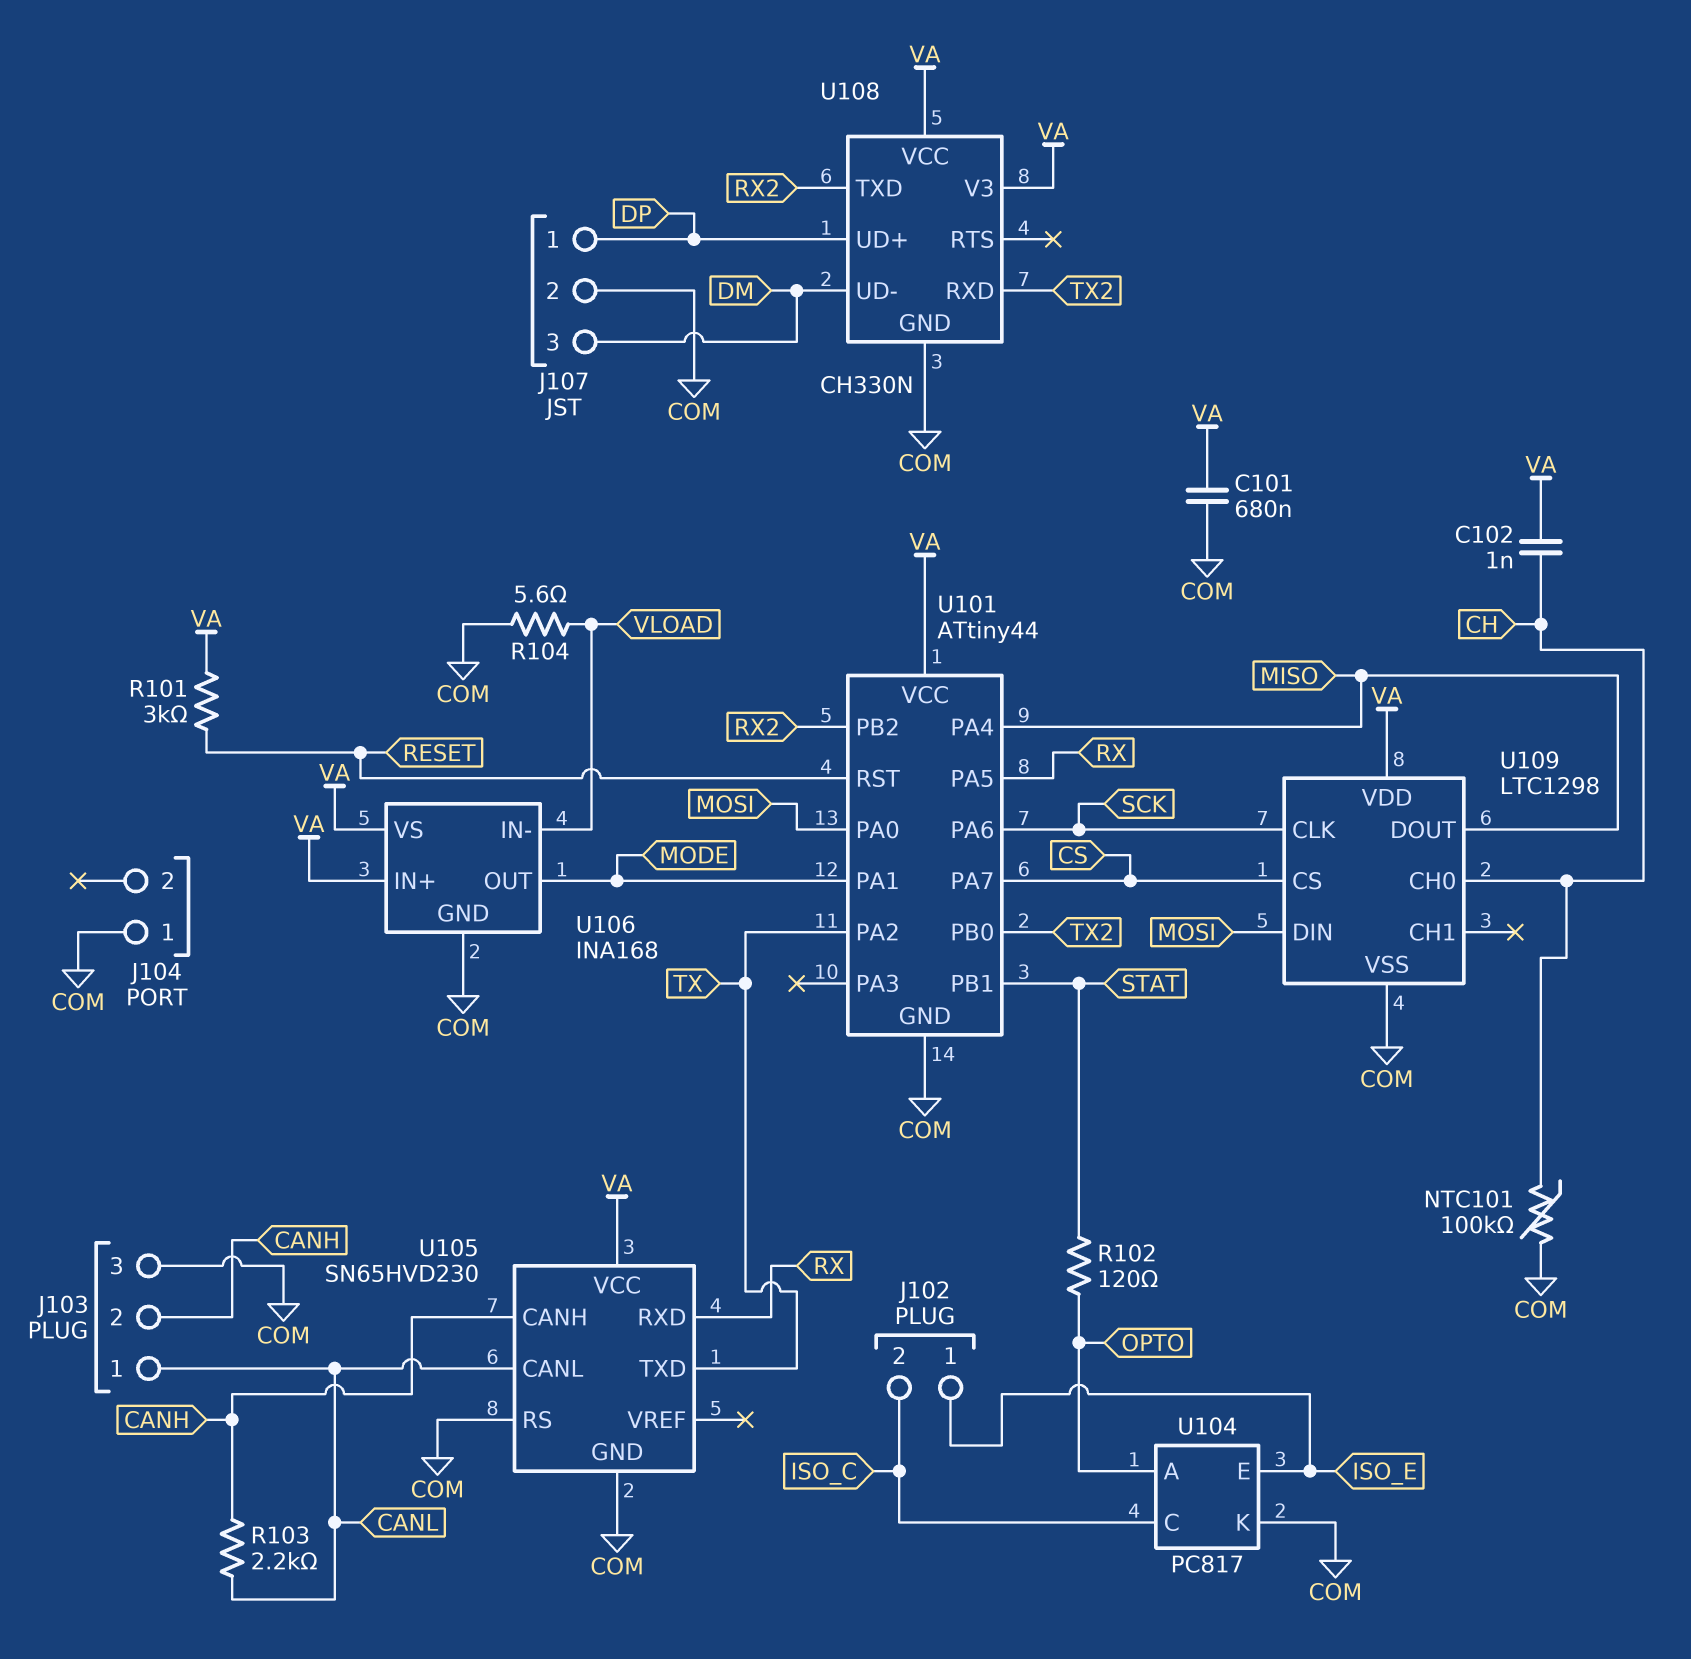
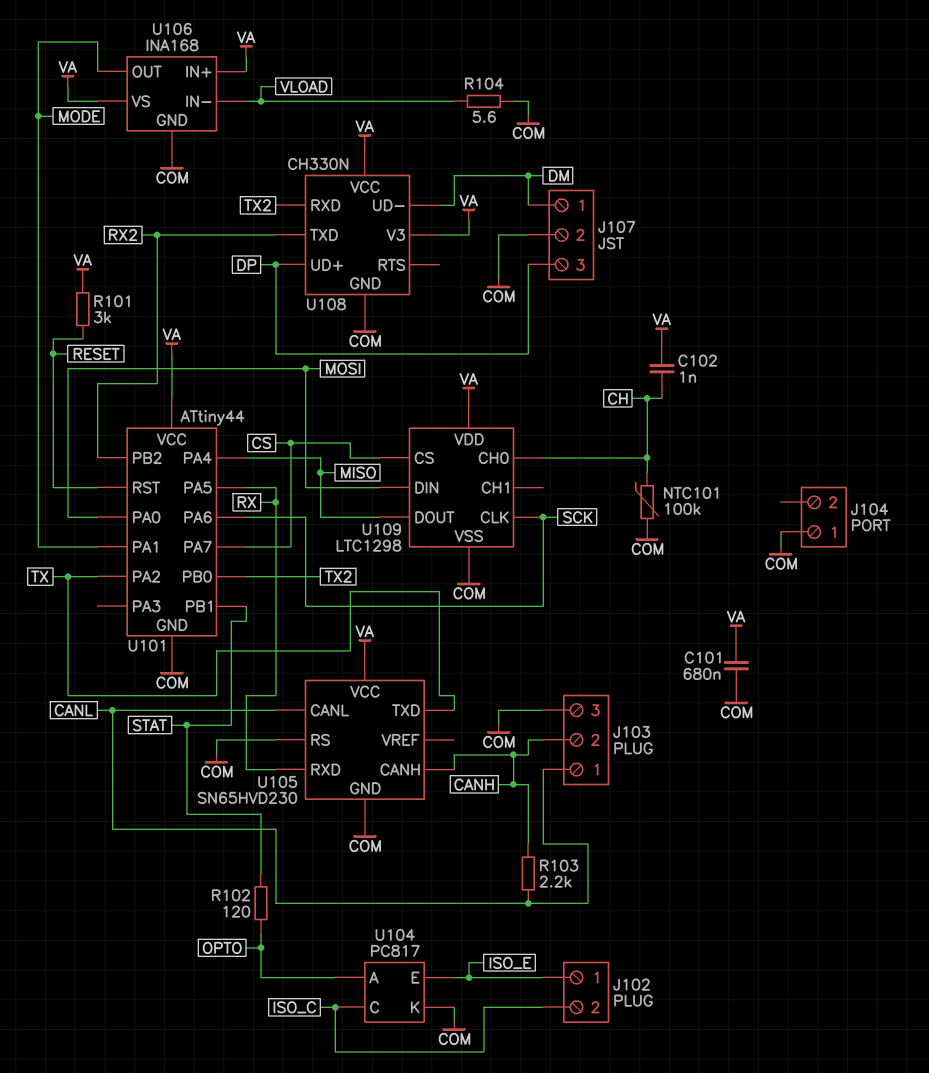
J107 pin 1: DP -> DM
J107 pin 3: DM -> DP

